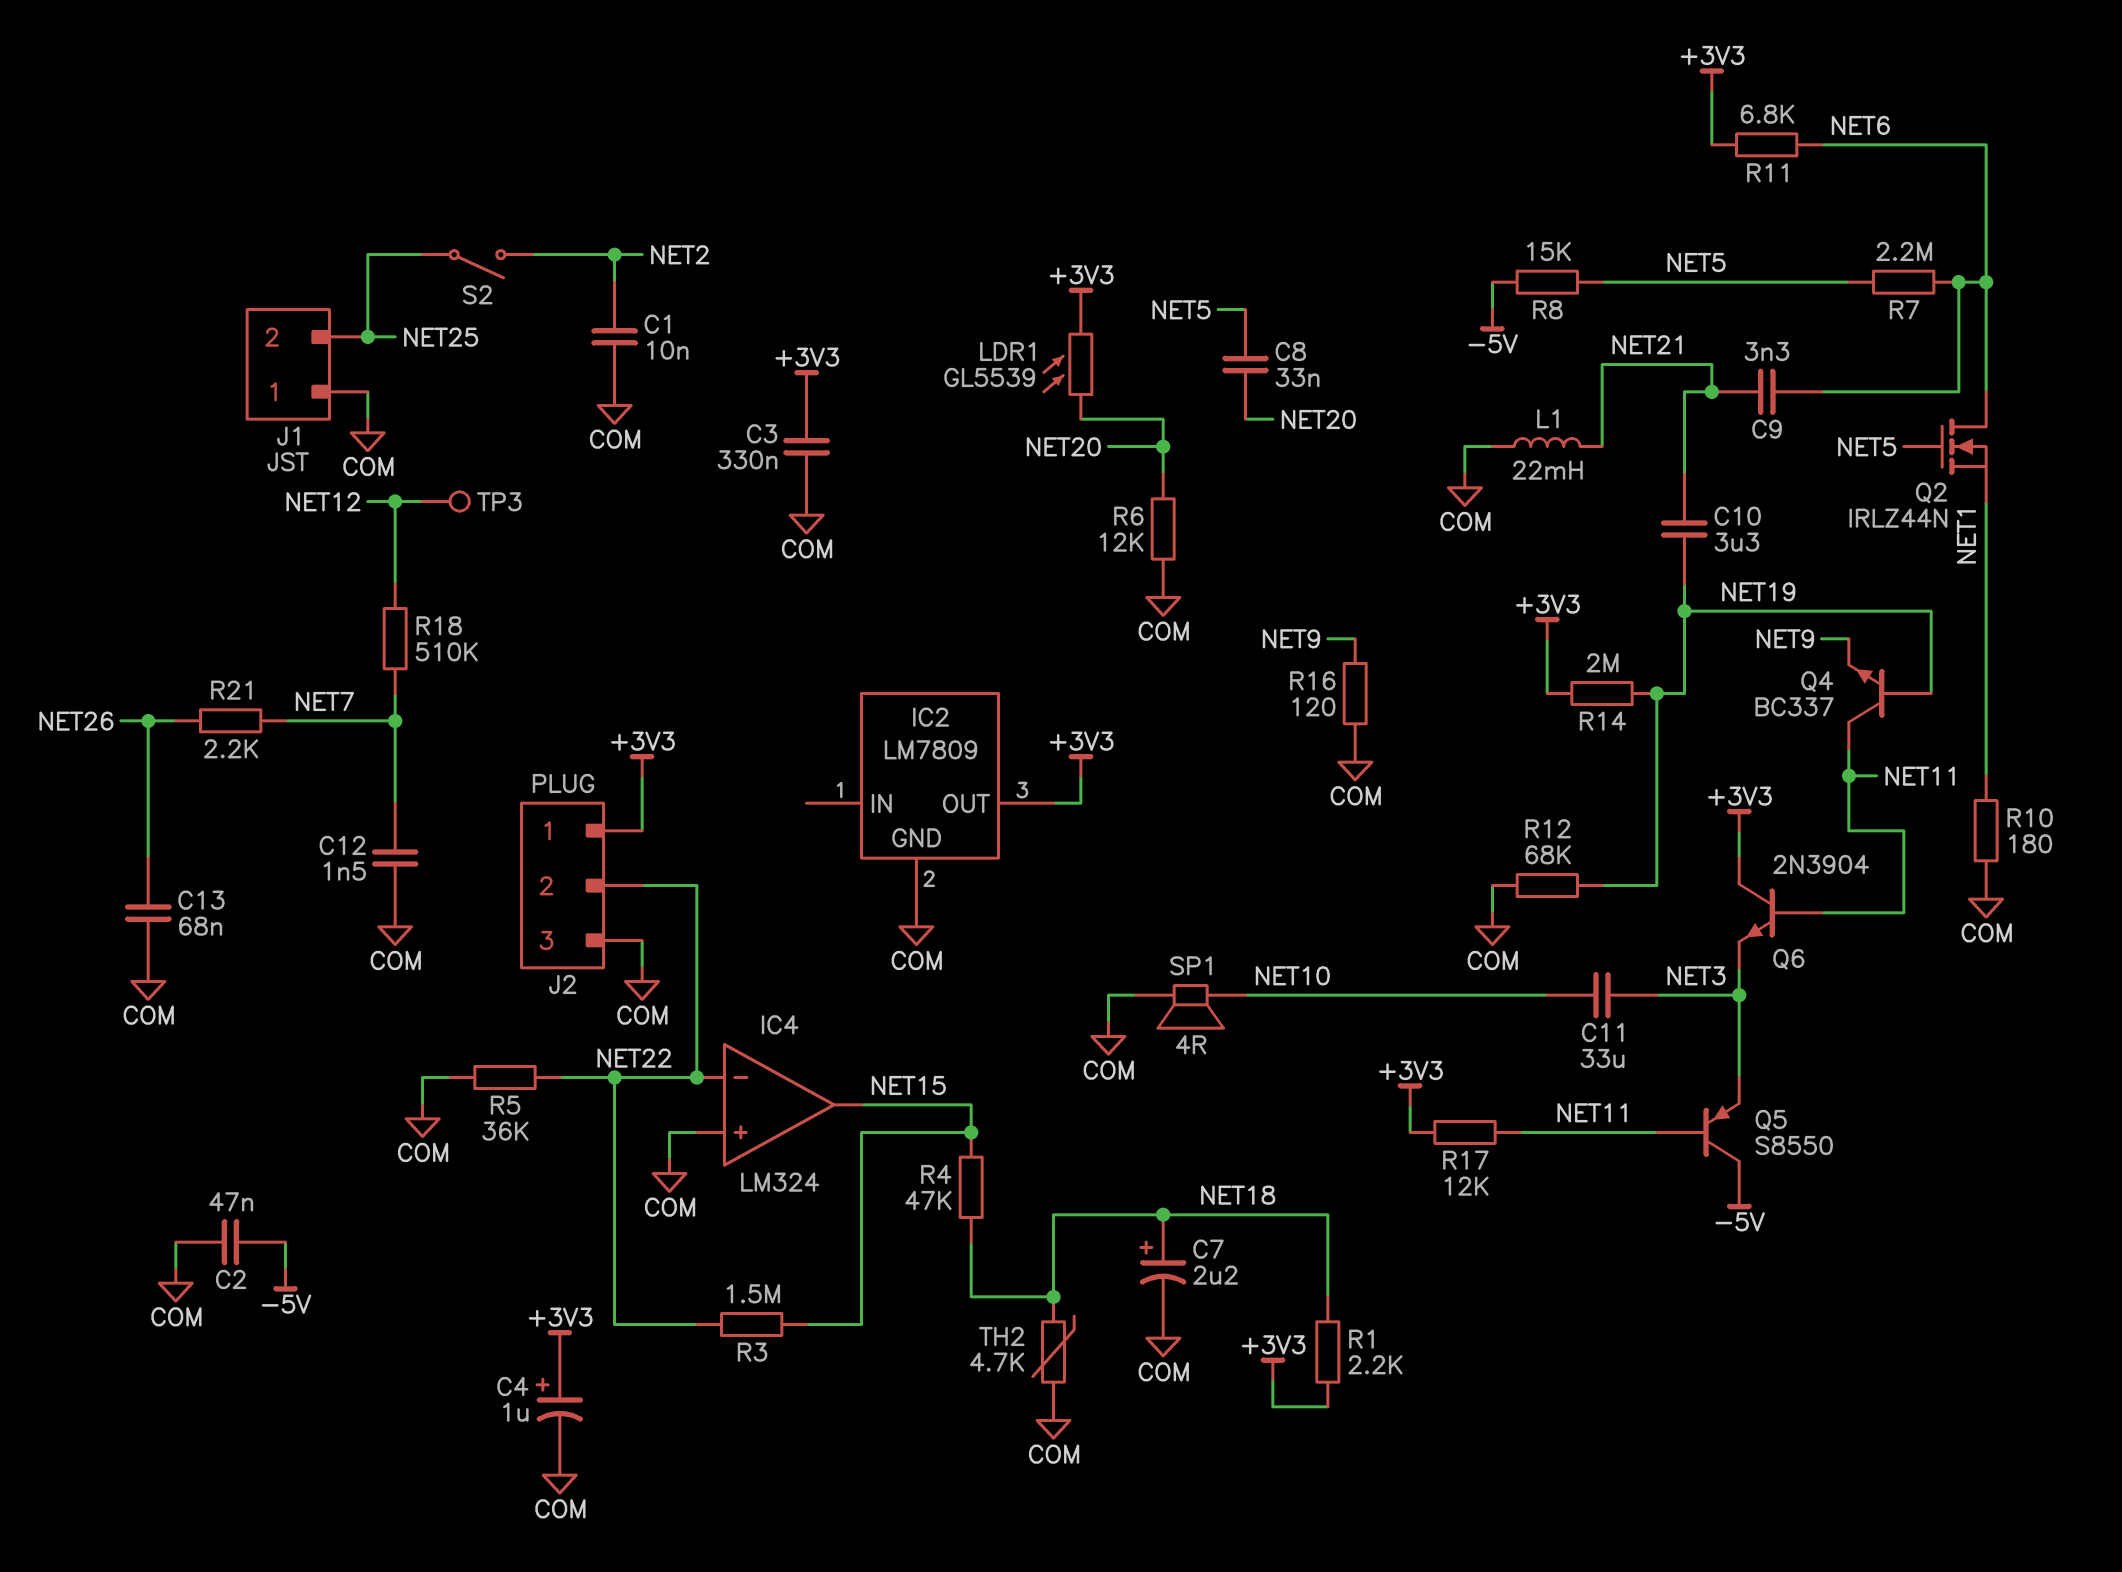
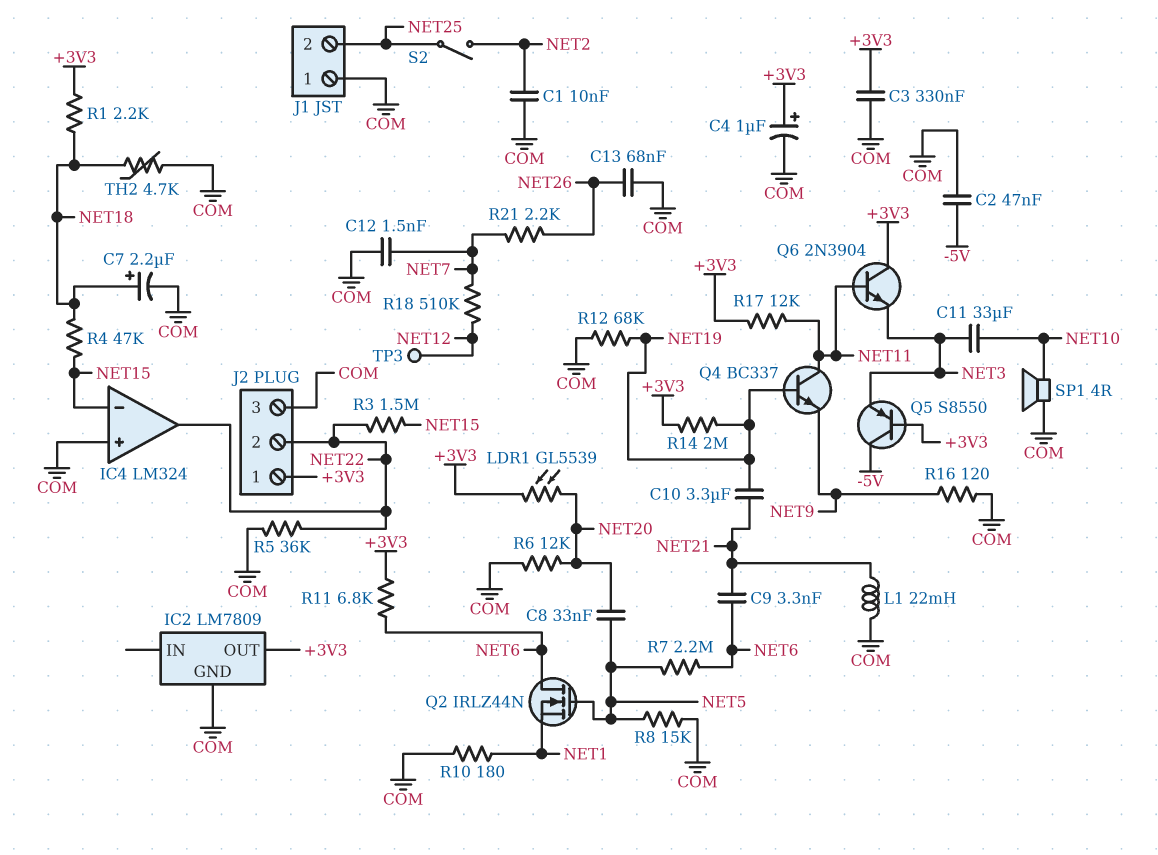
IC4 pin in-: NET22 -> NET15
IC4 pin out: NET15 -> NET22
Q5: PNP S8550 (B NET11, C -5V, E NET3) -> PNP S8550 (B +3V3, C -5V, E NET3)
R8: 15k (-5V, NET5) -> 15k (COM, NET5)

